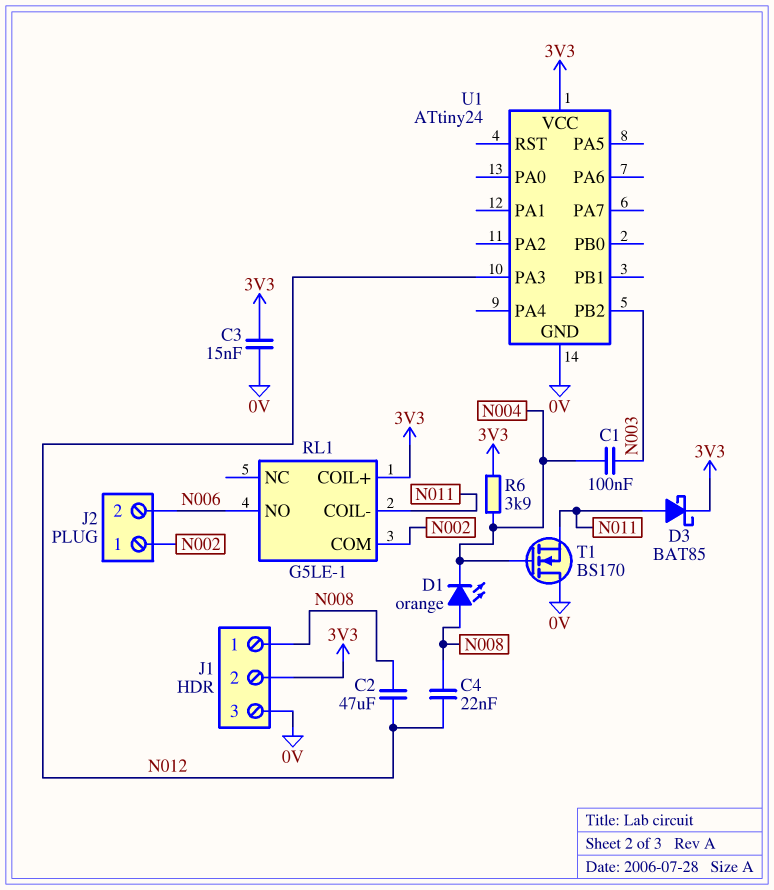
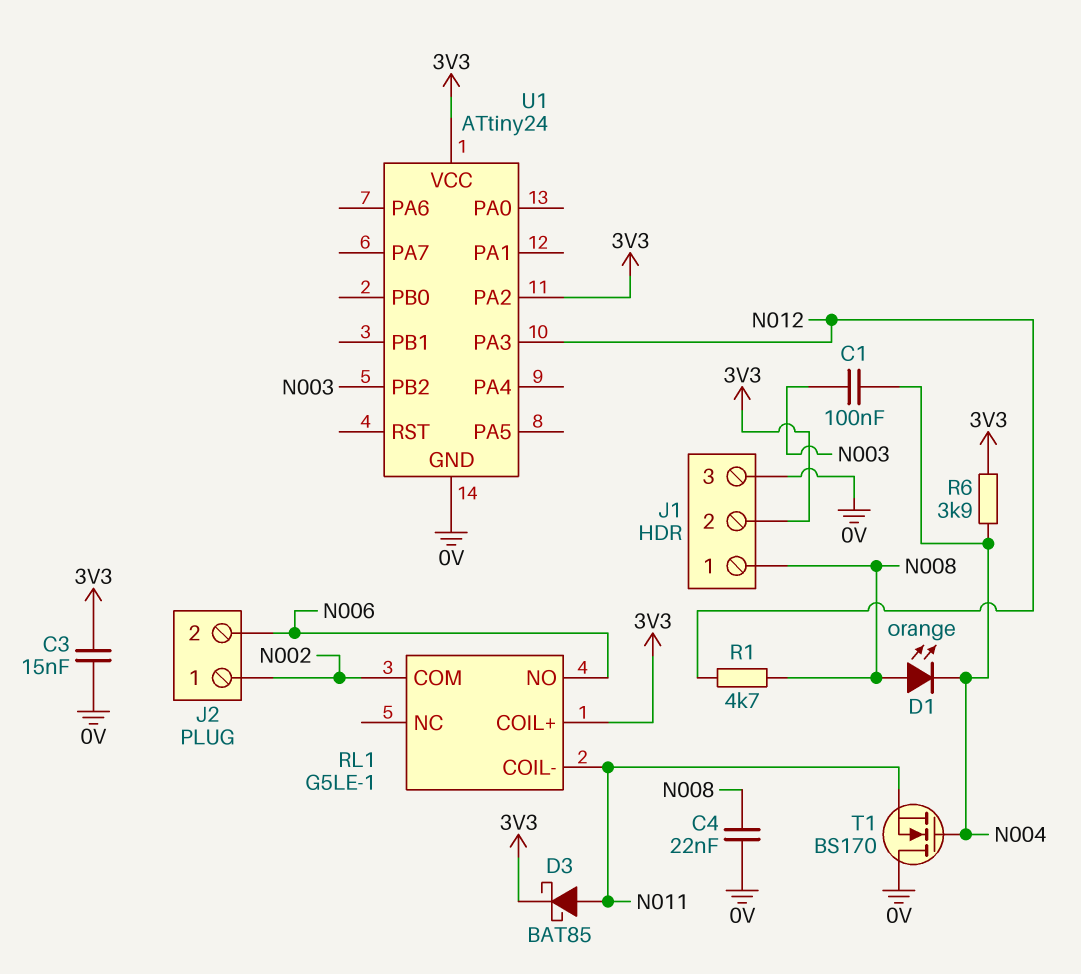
C2: 47uF (N008, N012) -> none
C4: 22nF (N008, N012) -> 22nF (0V, N008)
R1: none -> 4.7k (N008, N012)
U1 pin PA2: none -> 3V3

